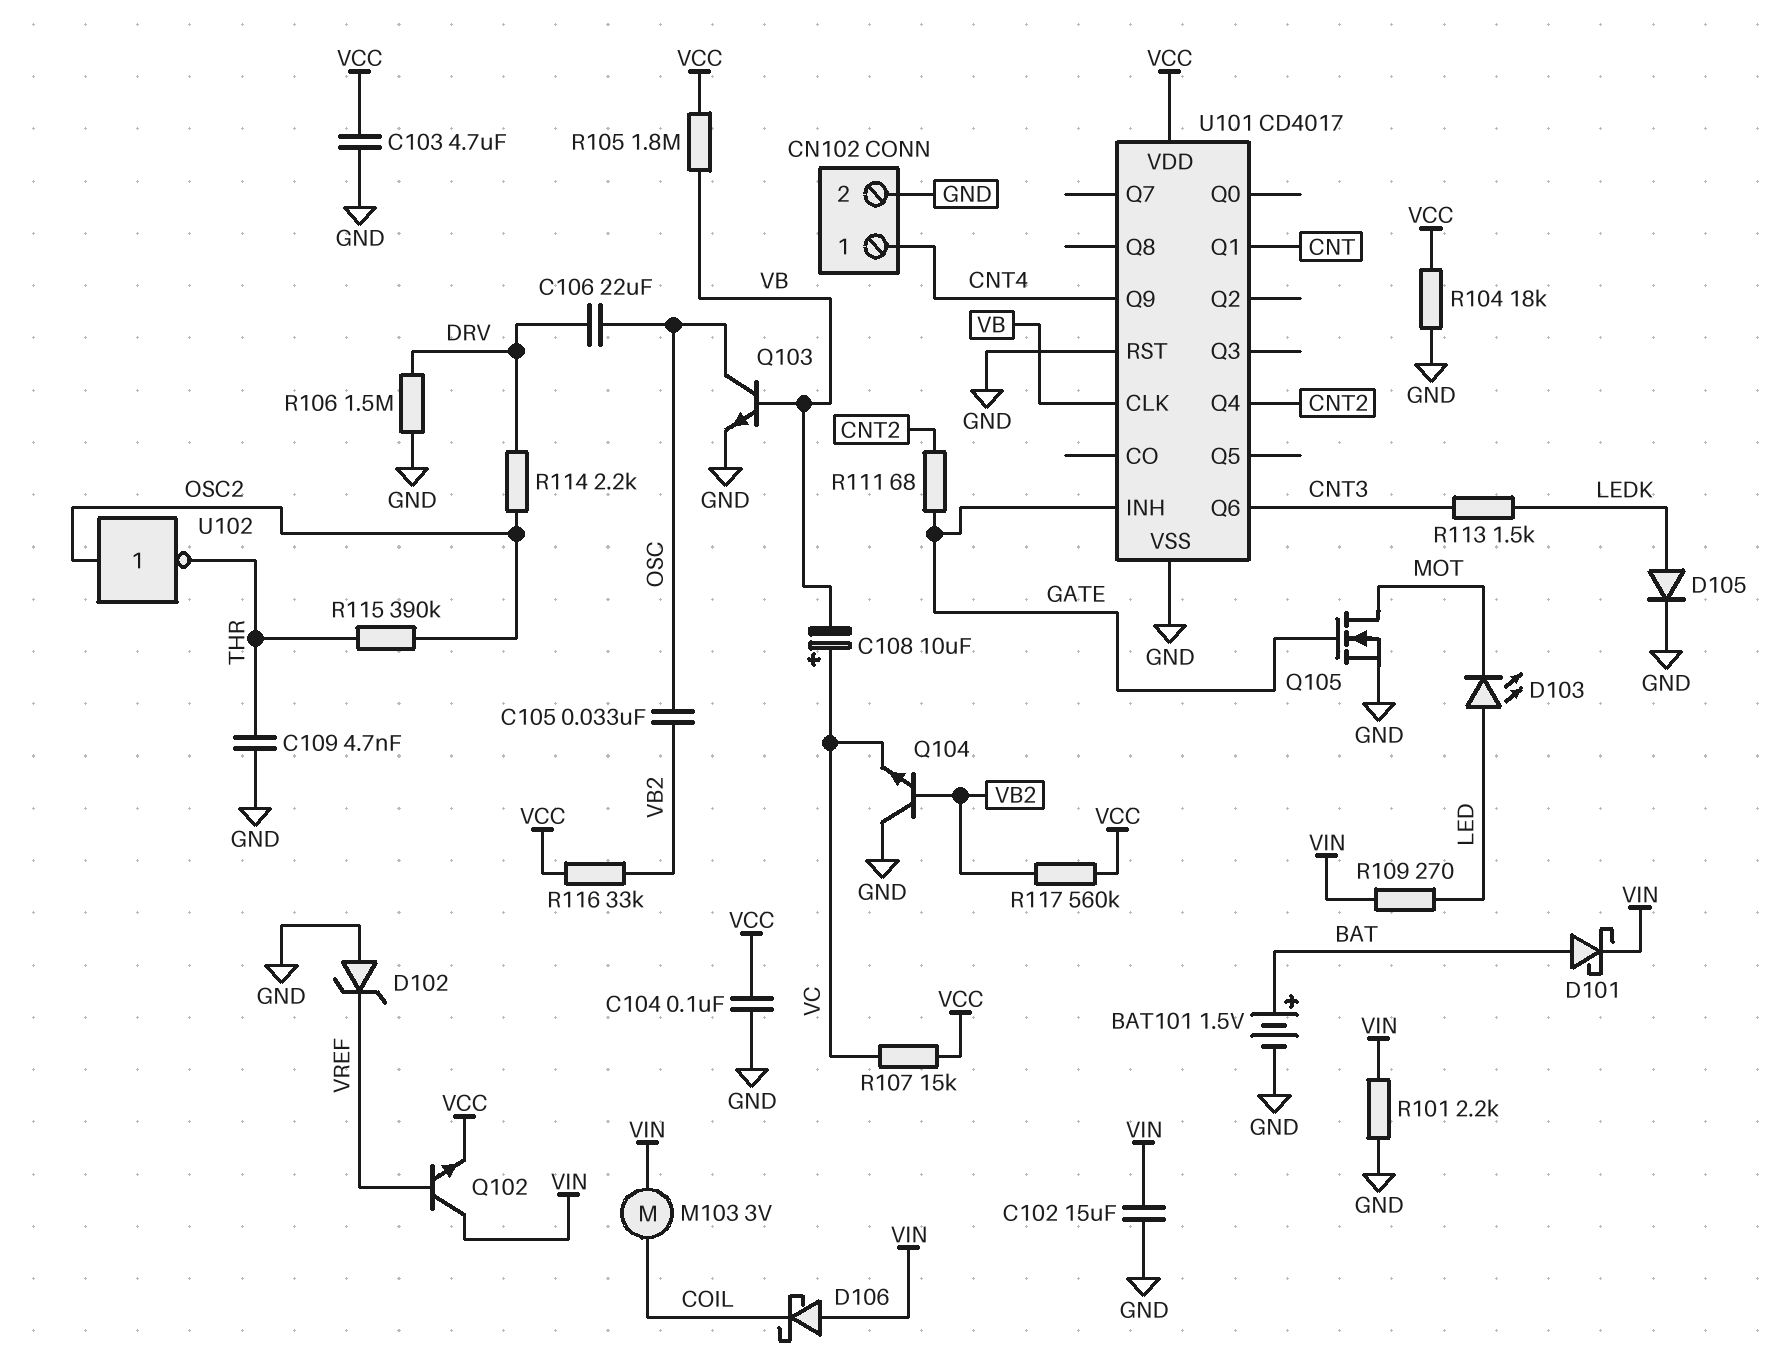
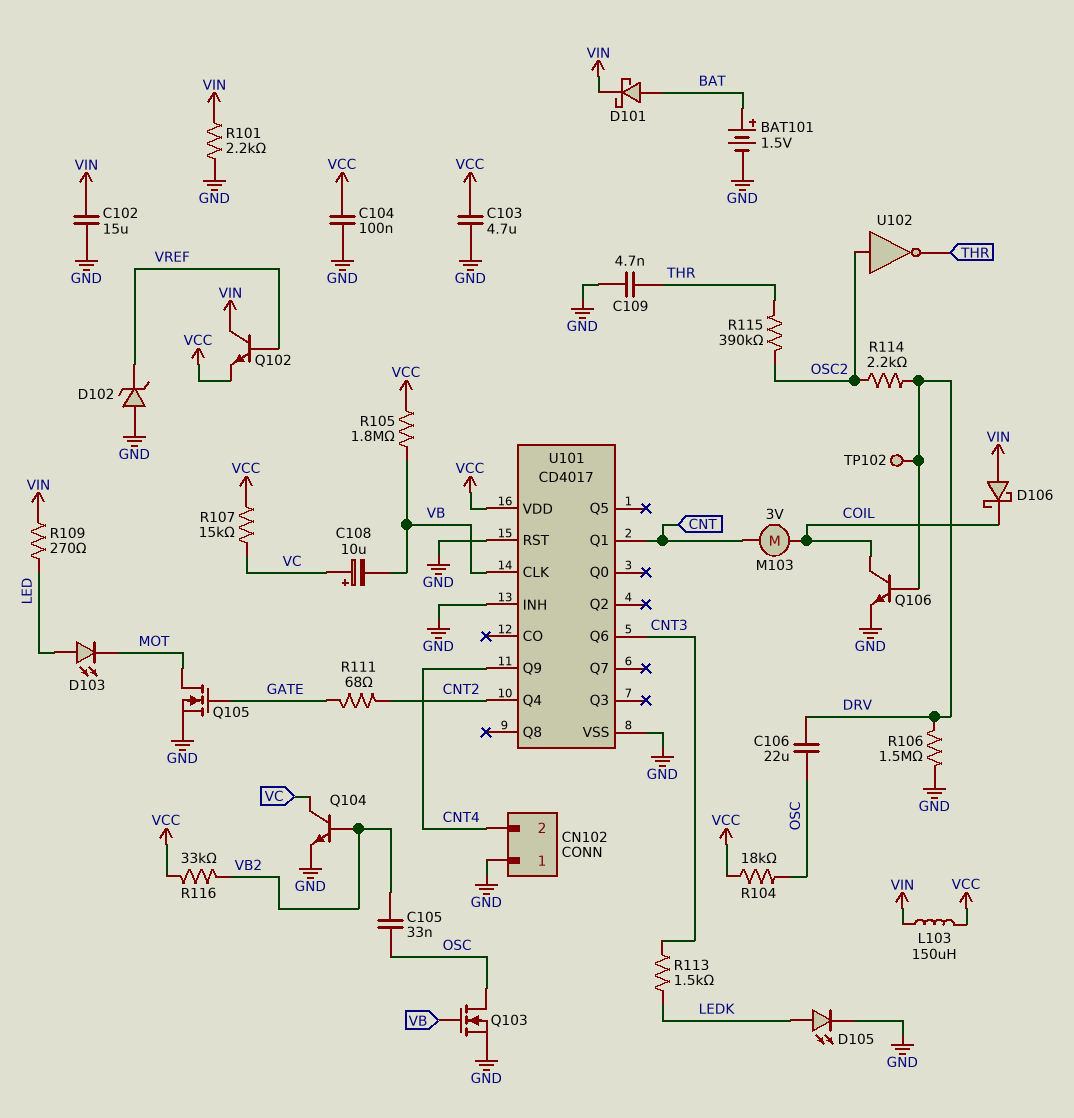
CN102 pin 1: CNT4 -> GND
CN102 pin 2: GND -> CNT4
D105: diode (A LEDK, K GND) -> LED (A LEDK, K GND)
L103: none -> 150uH (VCC, VIN)
M103: motor 3V (COIL, VIN) -> motor 3V (CNT, COIL)
Q103: NPN (B VB, C OSC, E GND) -> NMOS (G VB, D OSC, S GND)
Q104: NPN (B VB2, C GND, E VC) -> NPN (B VB2, C VC, E GND)
Q106: none -> NPN (B DRV, C COIL, E GND)
R104: 18k (GND, VCC) -> 18k (OSC, VCC)
R117: 560k (VB2, VCC) -> none
TP102: none -> test point (DRV)
U101 pin INH: GATE -> GND

